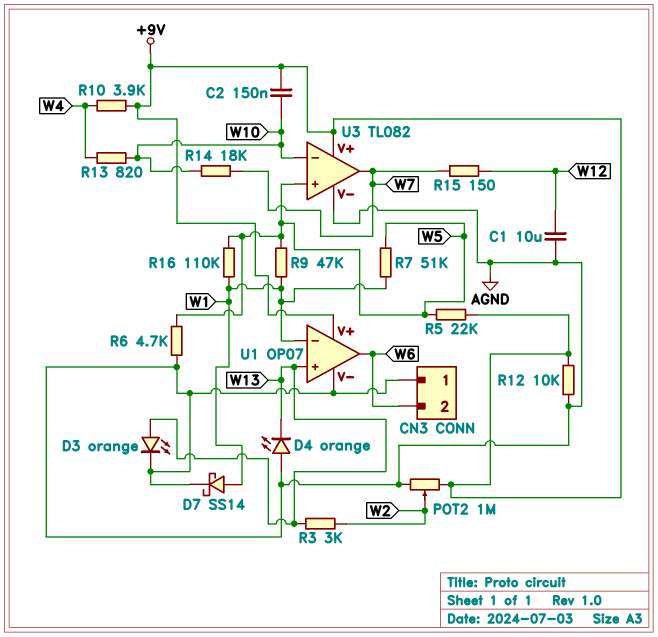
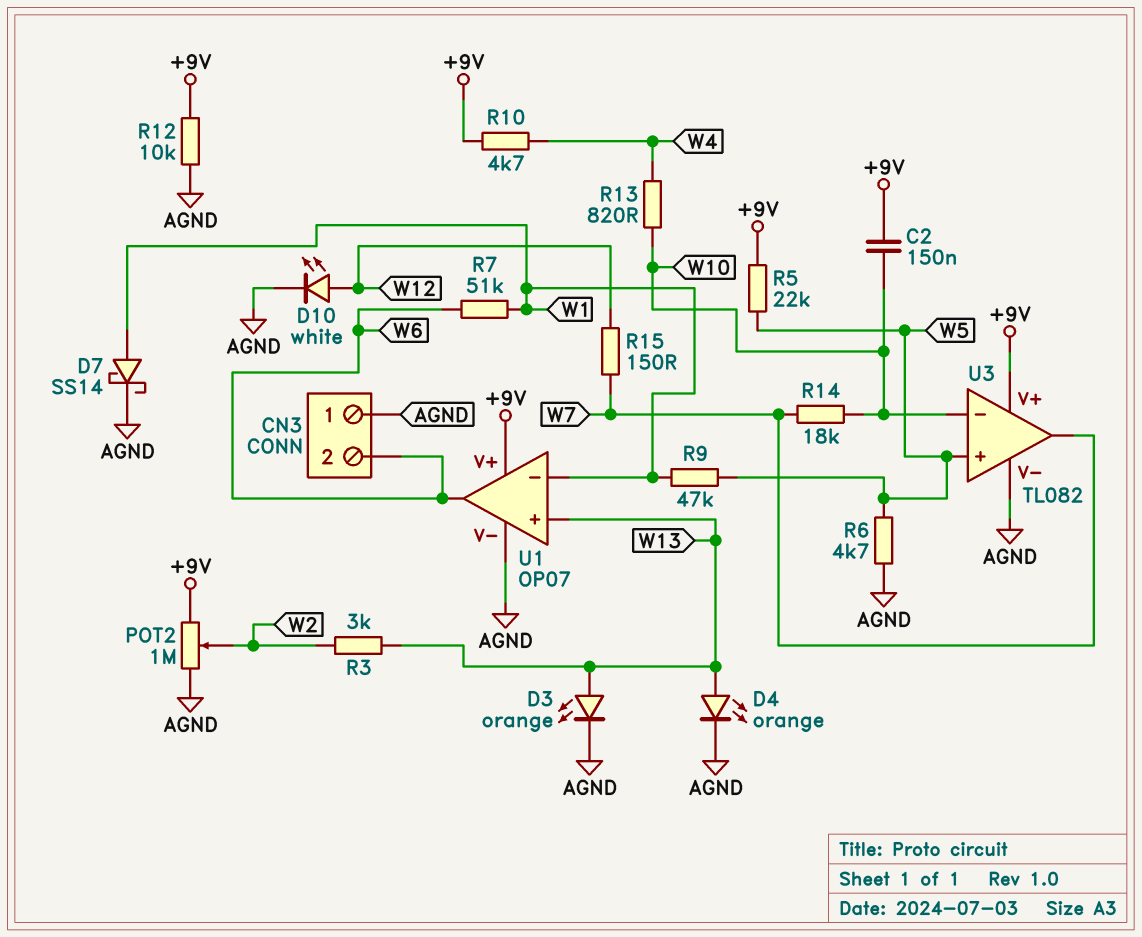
C1: 10uF (AGND, W12) -> none
D4: LED orange (A AGND, K W13) -> LED orange (A W13, K AGND)
D10: none -> LED white (A W12, K AGND)
R7: 51k (W1, W5) -> 51k (W1, W6)
R10: 3.9k (+9V, W4) -> 4.7k (+9V, W4)
R16: 110k (W1, W5) -> none

